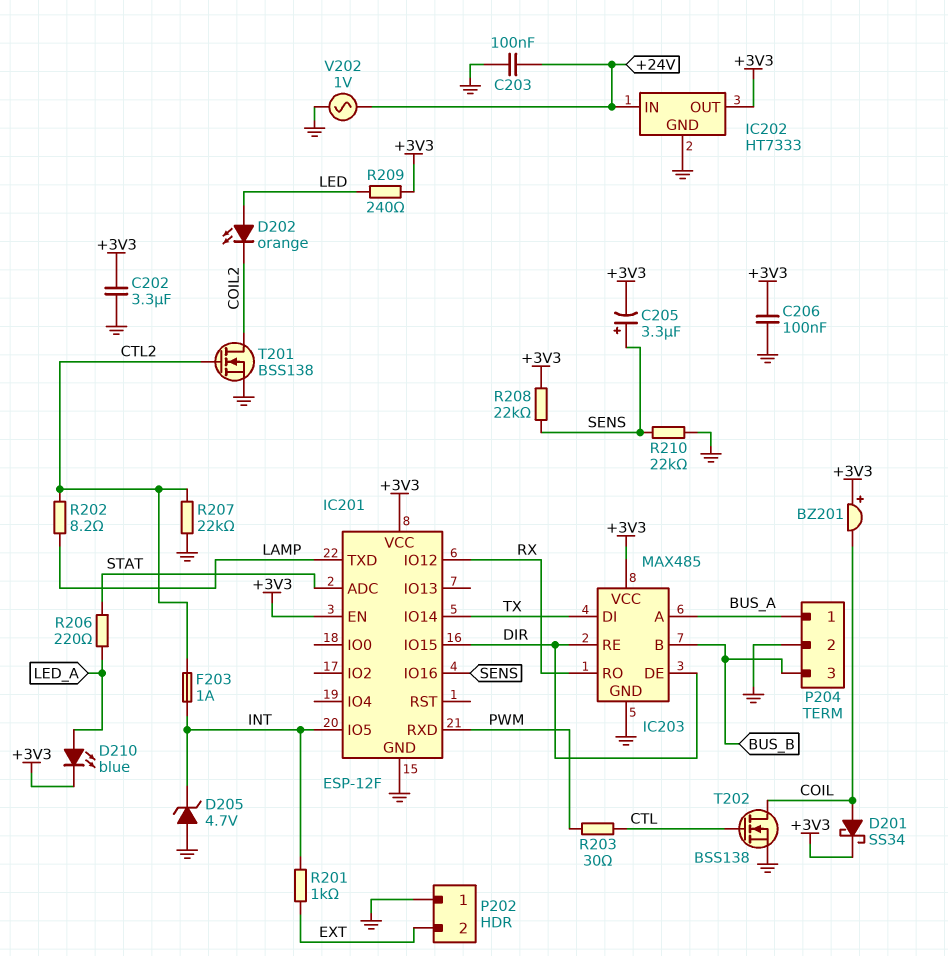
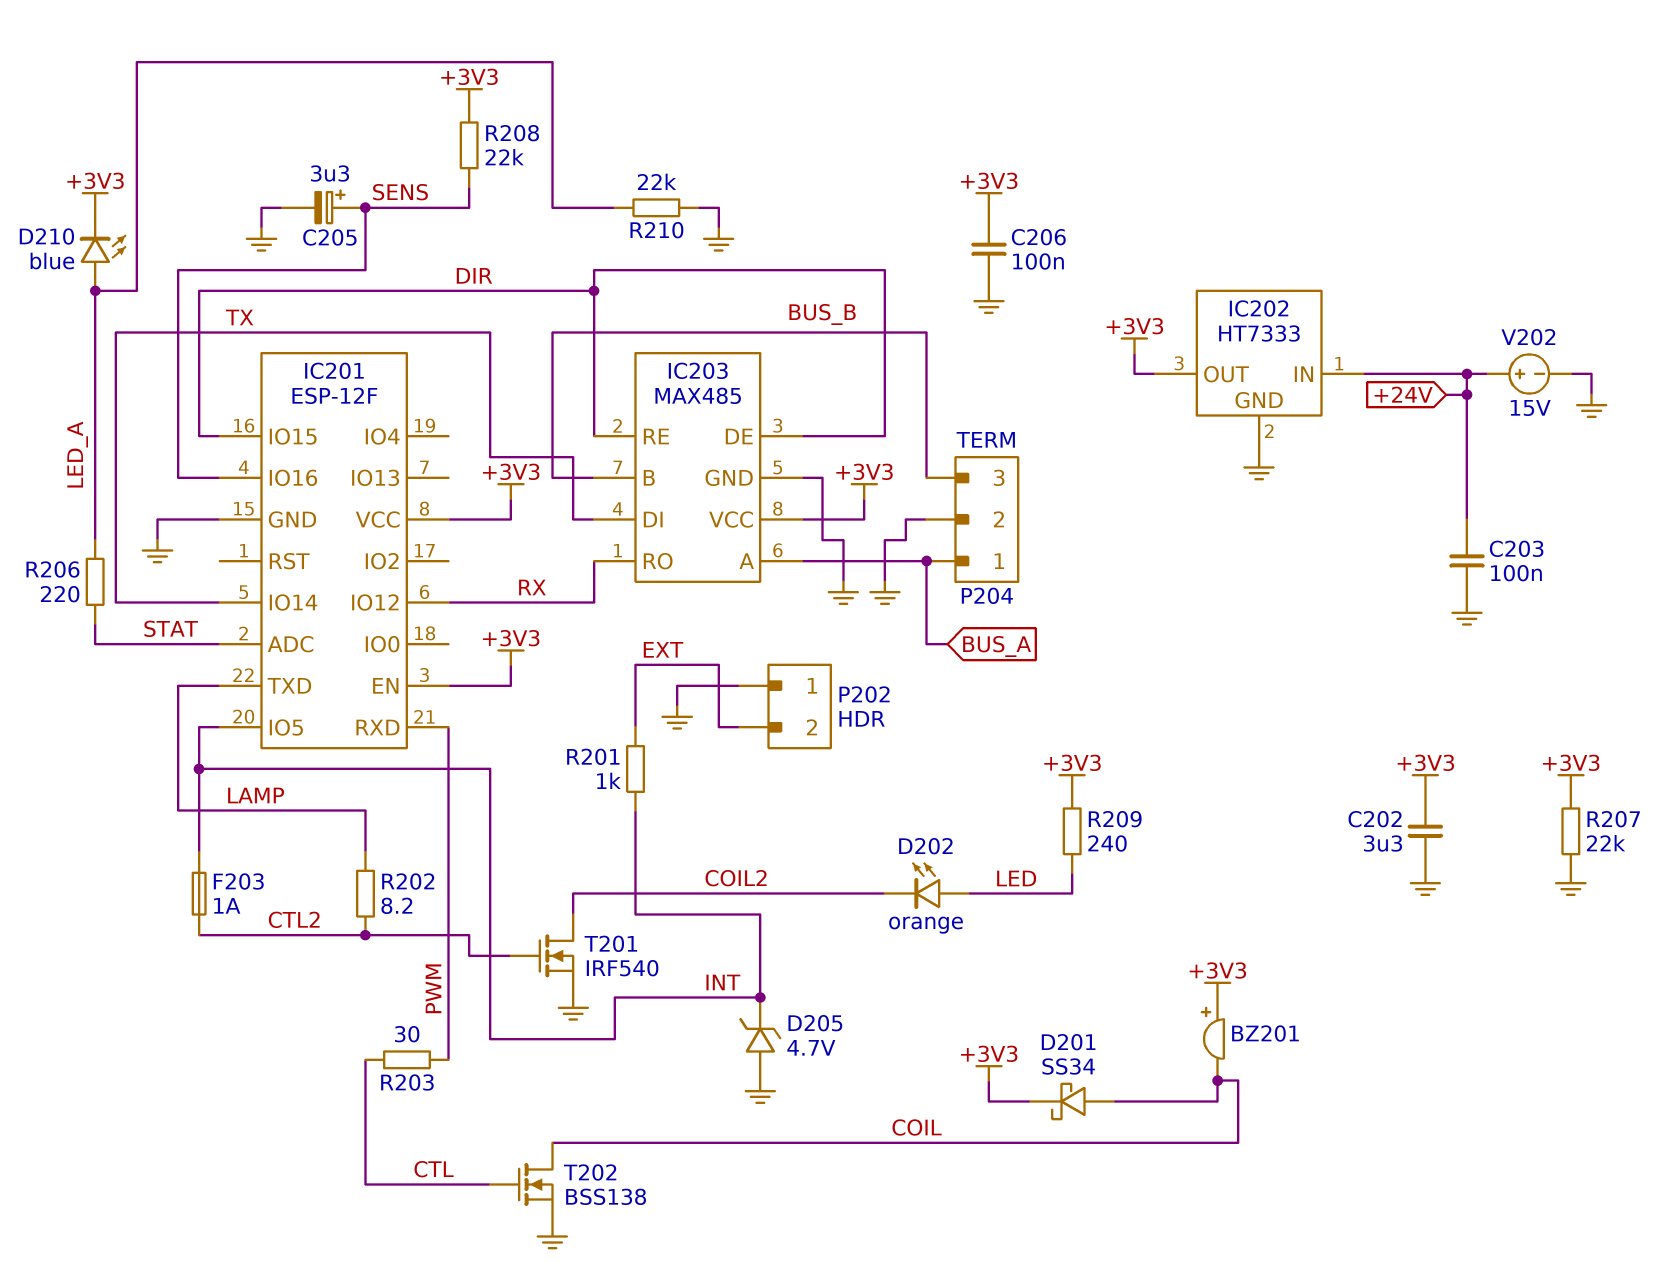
C205: 3.3uF (plus SENS, minus +3V3) -> 3.3uF (plus SENS, minus GND)
R207: 22k (CTL2, GND) -> 22k (+3V3, GND)
R210: 22k (GND, SENS) -> 22k (GND, LED_A)
T201: NMOS BSS138 (G CTL2, D COIL2, S GND) -> NMOS IRF540 (G CTL2, D COIL2, S GND)
V202: AC 1V (+24V, GND) -> 15V (plus +24V, minus GND)

